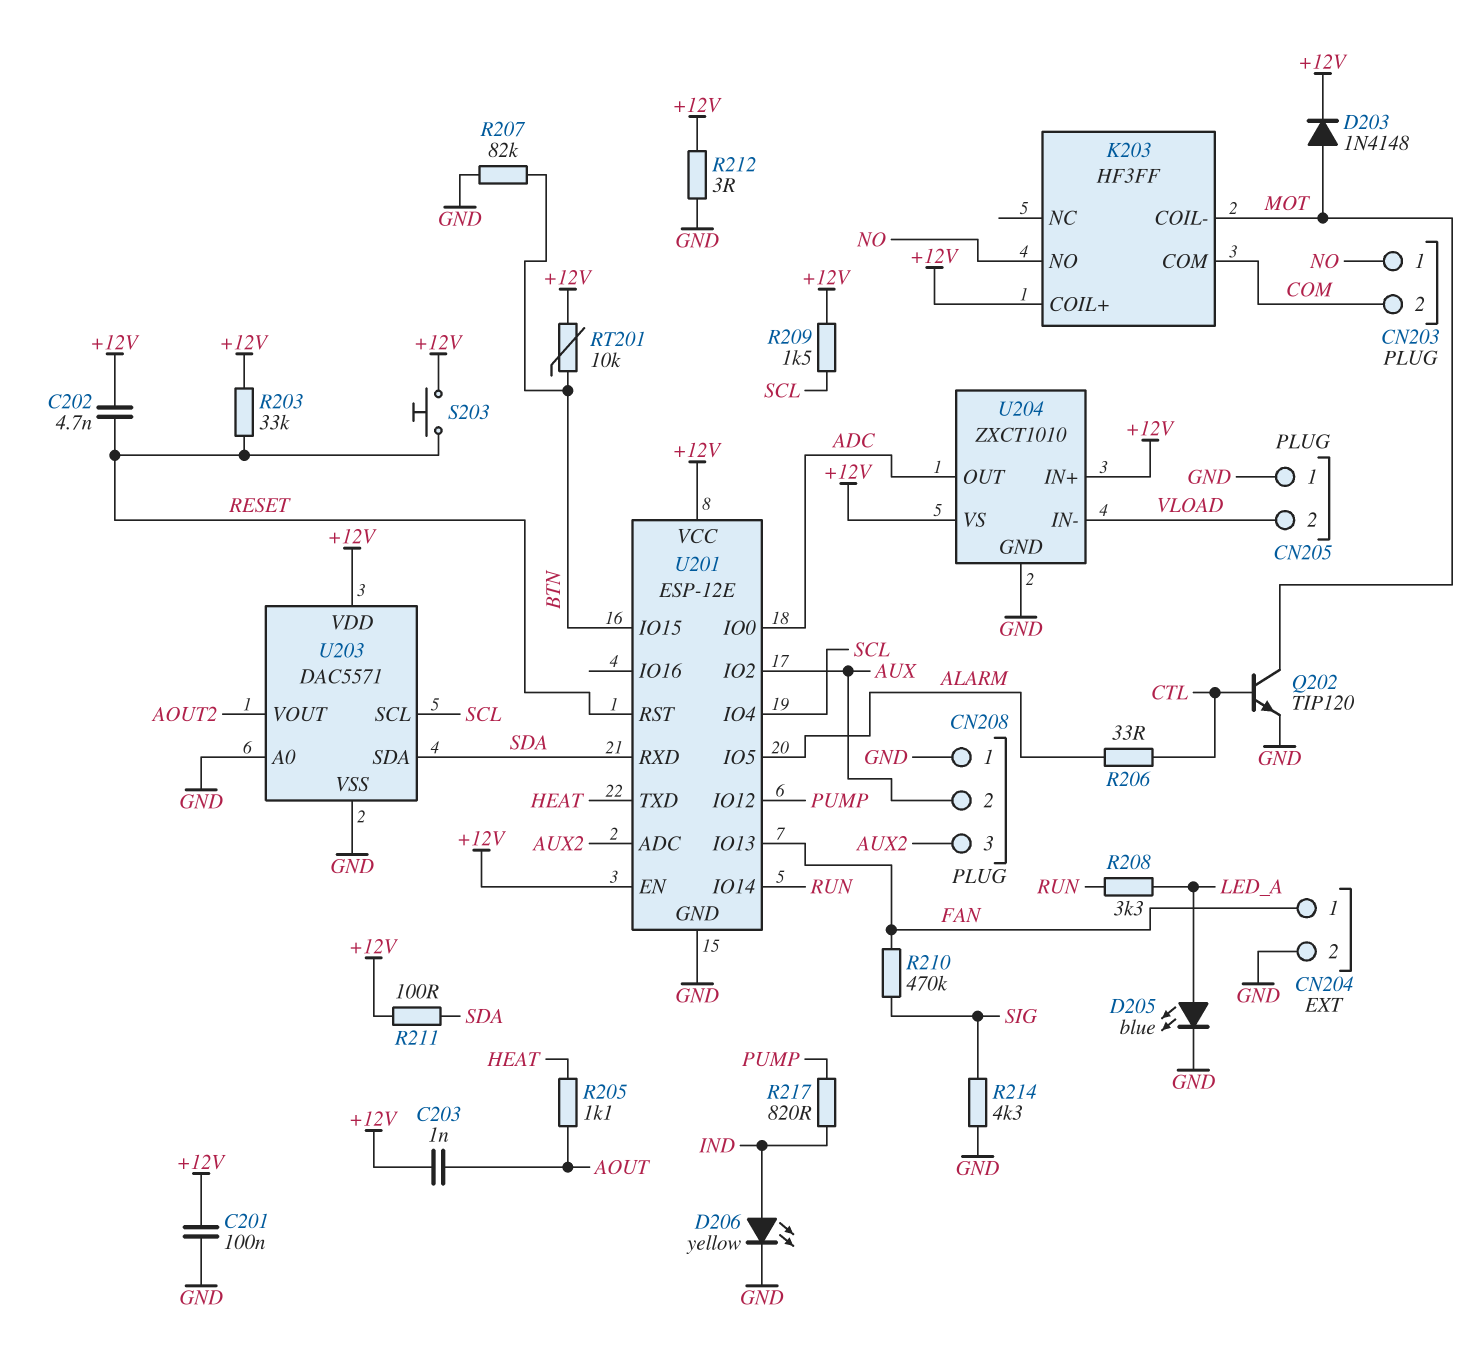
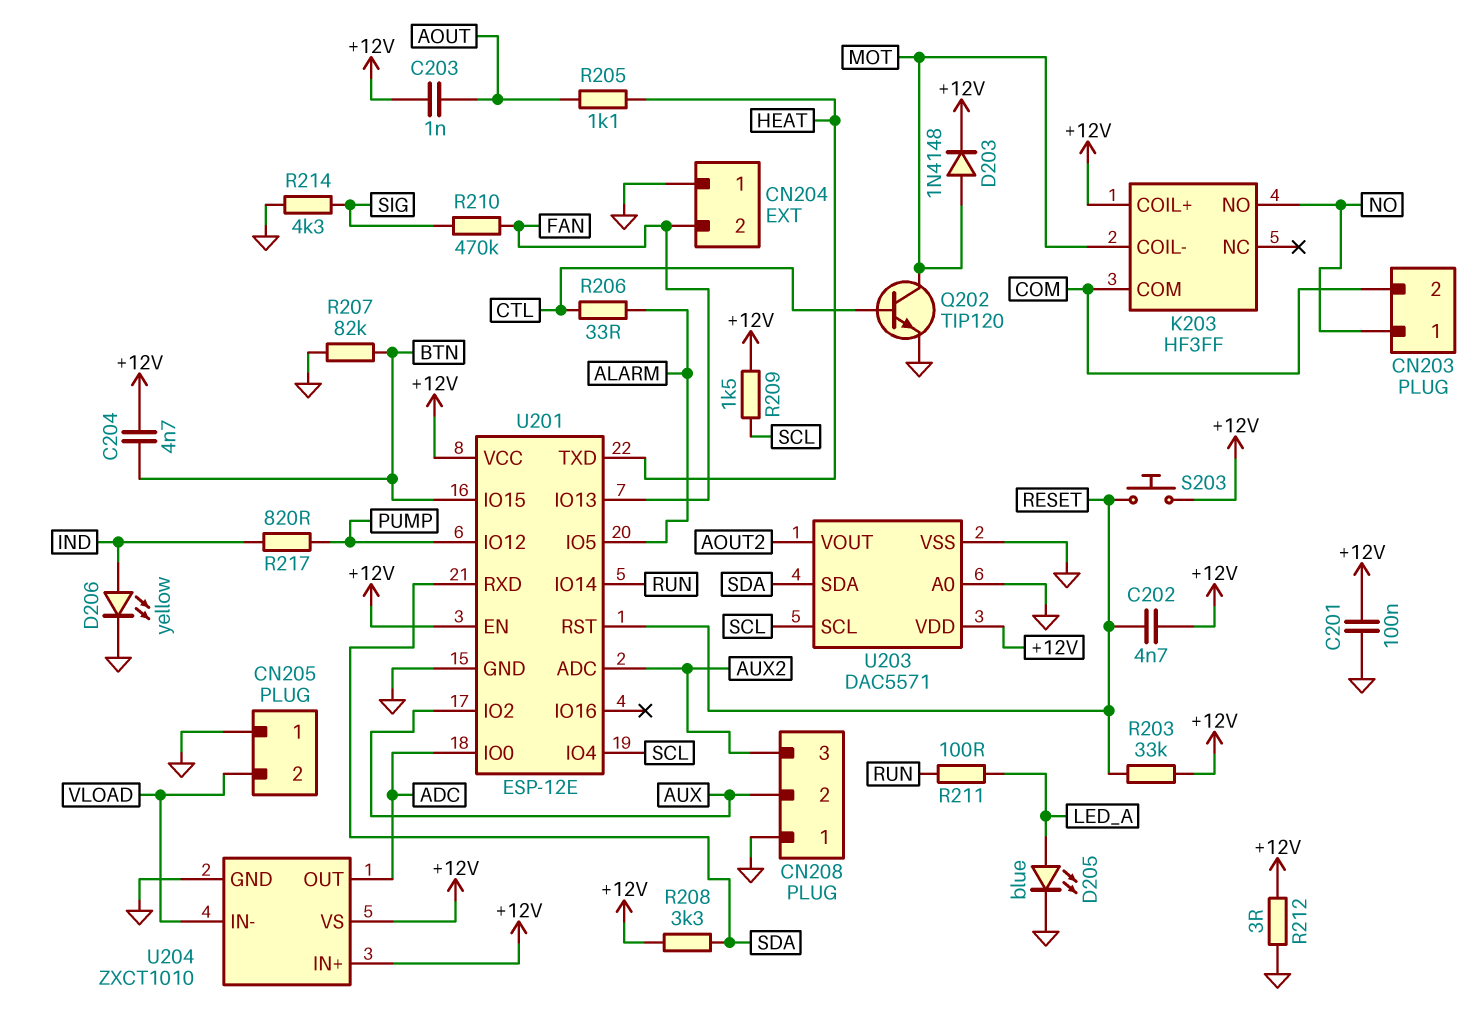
C204: none -> 4.7nF (+12V, BTN)
CN204 pin 1: FAN -> GND
CN204 pin 2: GND -> FAN
R208: 3.3k (LED_A, RUN) -> 3.3k (+12V, SDA)
R211: 100 (+12V, SDA) -> 100 (LED_A, RUN)
RT201: 10k (+12V, BTN) -> none

